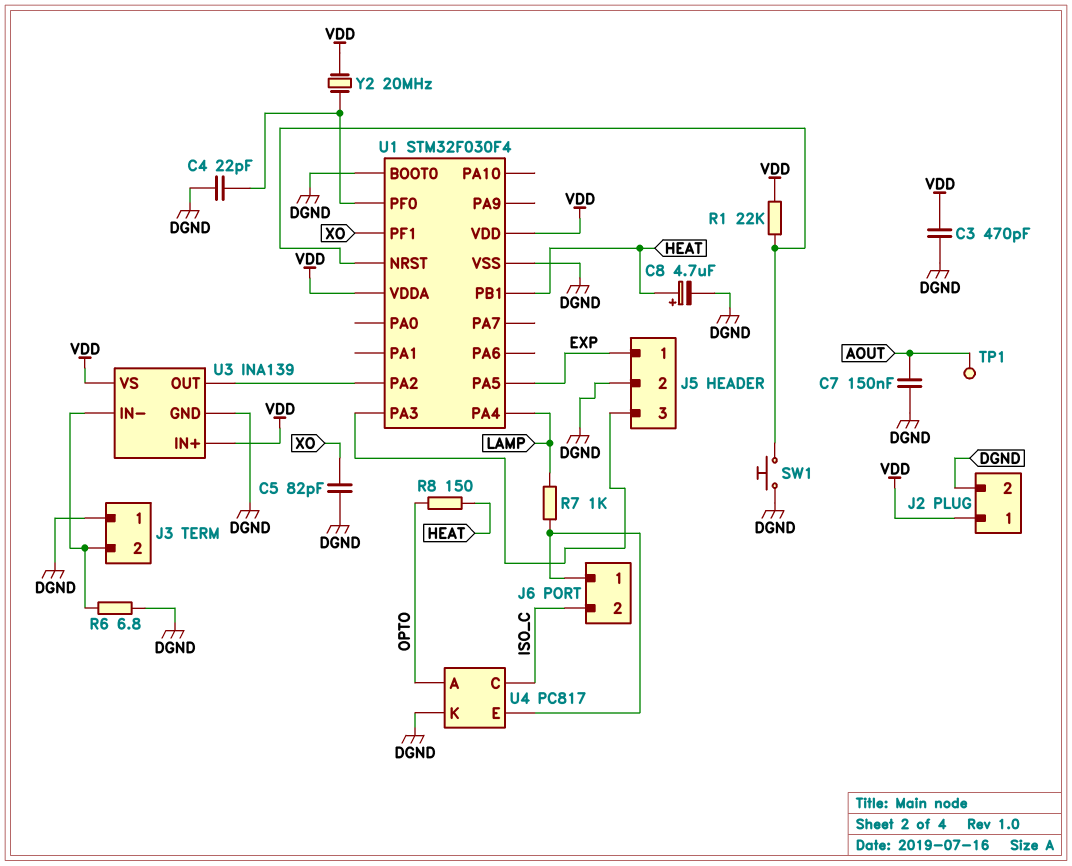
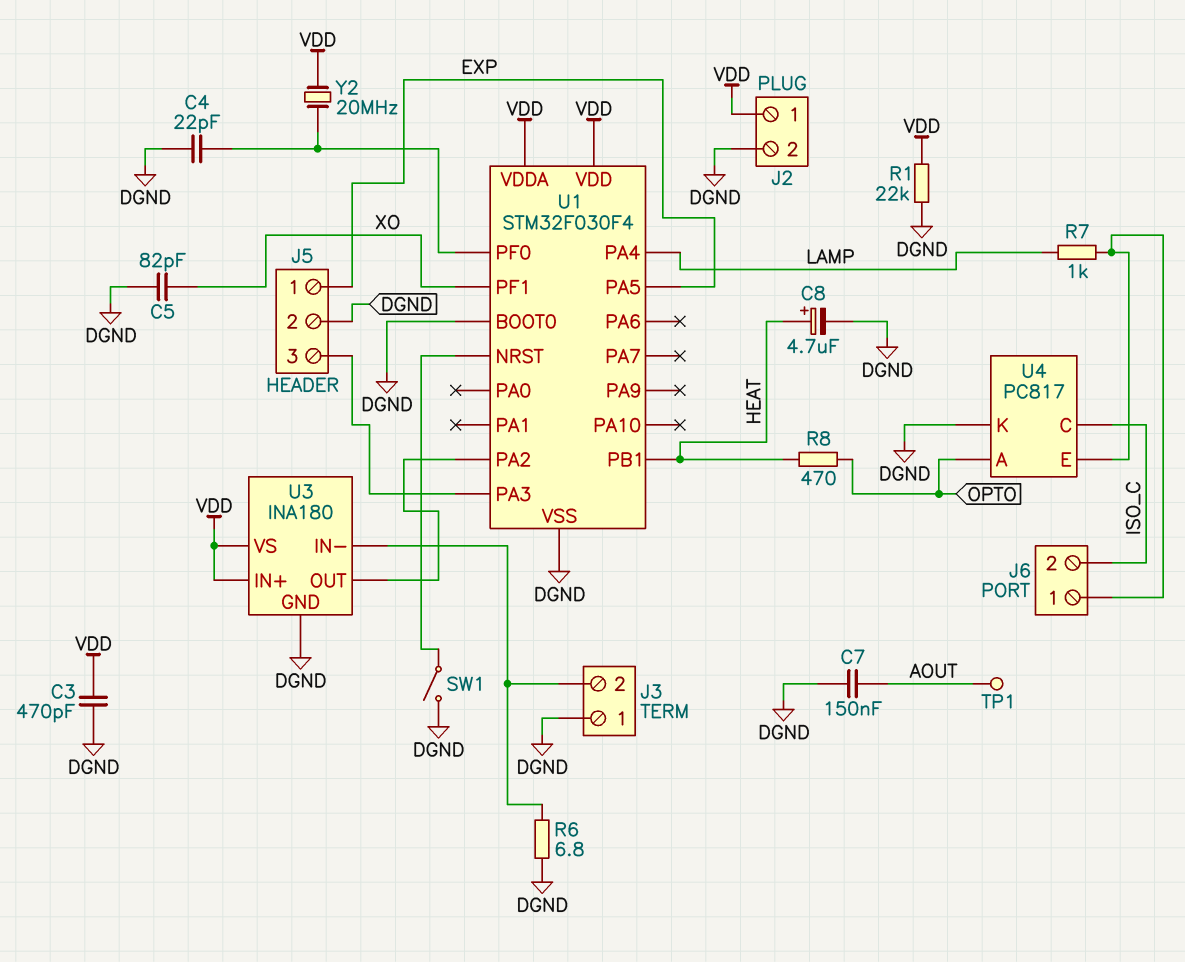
R1: 22k (U1/NRST, VDD) -> 22k (DGND, VDD)
R8: 150 (HEAT, OPTO) -> 470 (HEAT, OPTO)
SW1: button (DGND, U1/NRST) -> switch (DGND, U1/NRST)
U3: INA139 -> INA180

